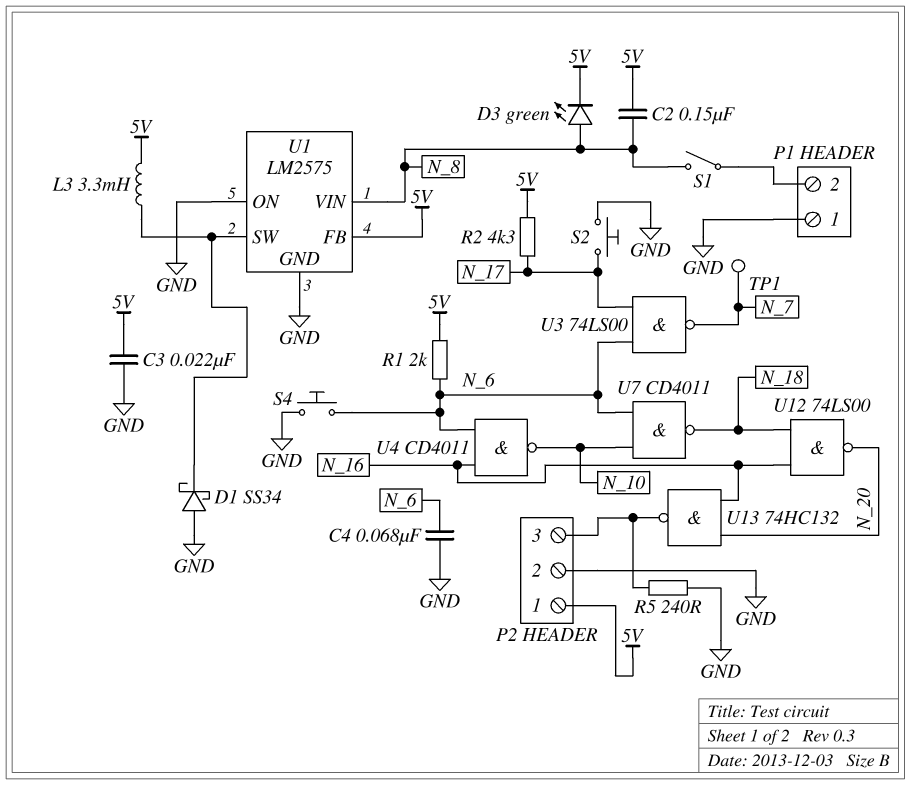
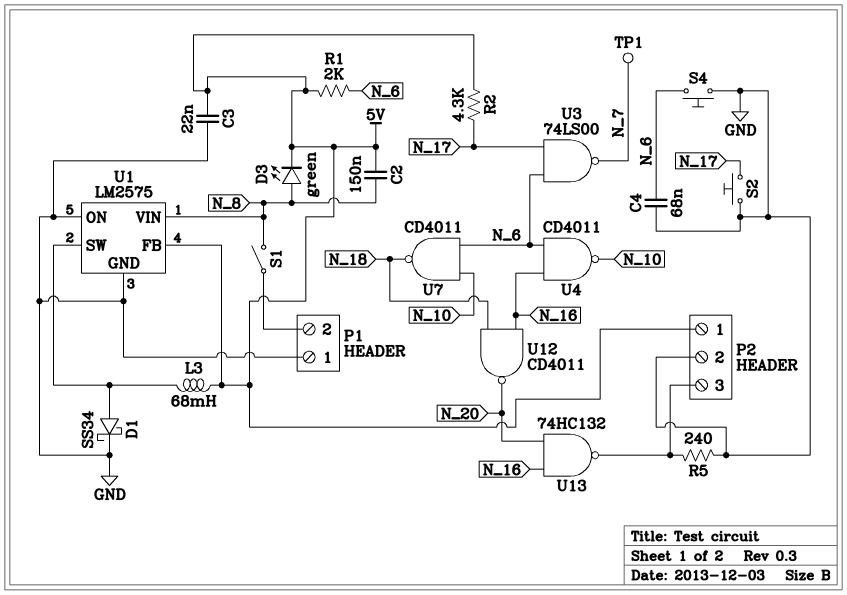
D1: schottky SS34 (A GND, K U1/SW) -> schottky SS34 (A U1/SW, K GND)
L3: 3.3mH (5V, U1/SW) -> 68mH (5V, U1/SW)
U12: NAND 74LS00 (in N_16, in N_18, out N_20) -> NAND CD4011 (in N_16, in N_18, out N_20)

